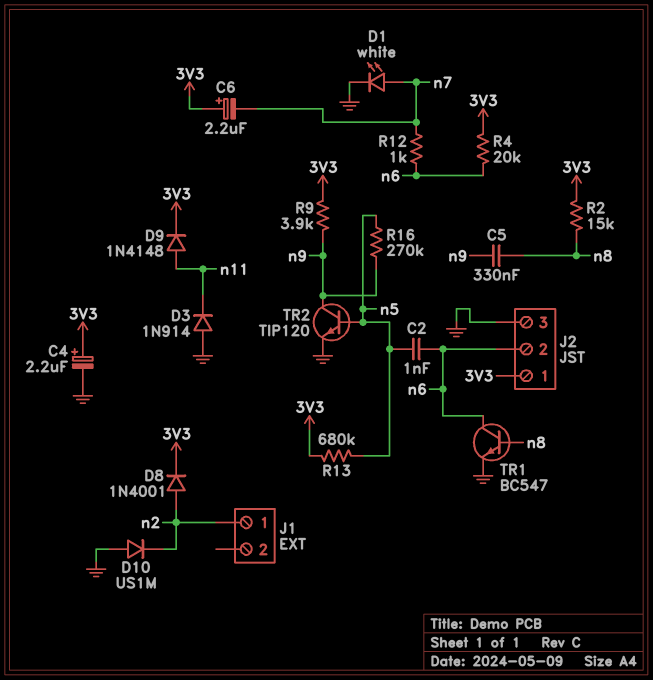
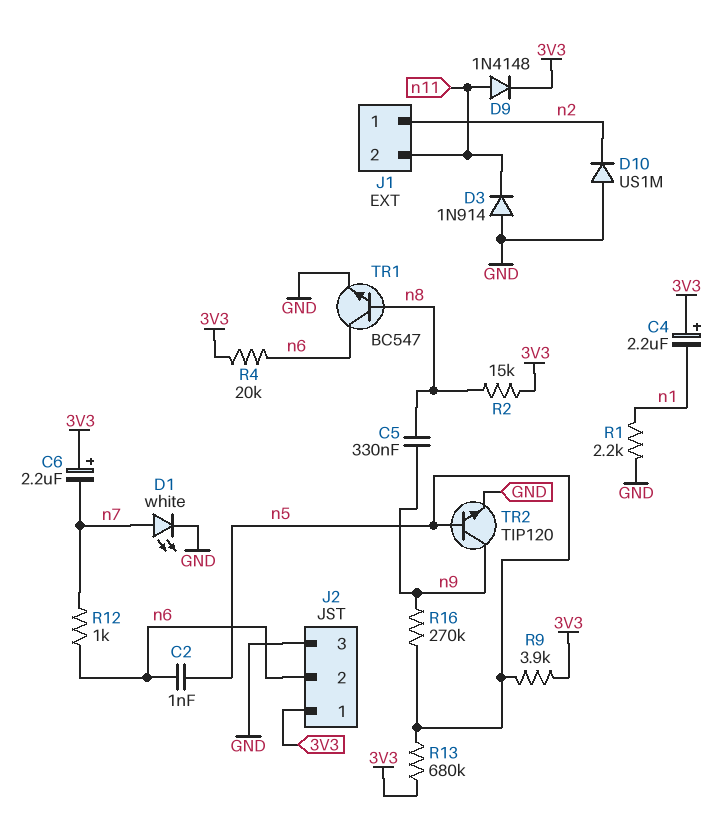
C4: 2.2uF (plus 3V3, minus GND) -> 2.2uF (plus 3V3, minus n1)
D8: diode 1N4001 (A n2, K 3V3) -> none
J1 pin 2: none -> n11
R1: none -> 2.2k (GND, n1)
R9: 3.9k (3V3, n9) -> 3.9k (3V3, n5)

